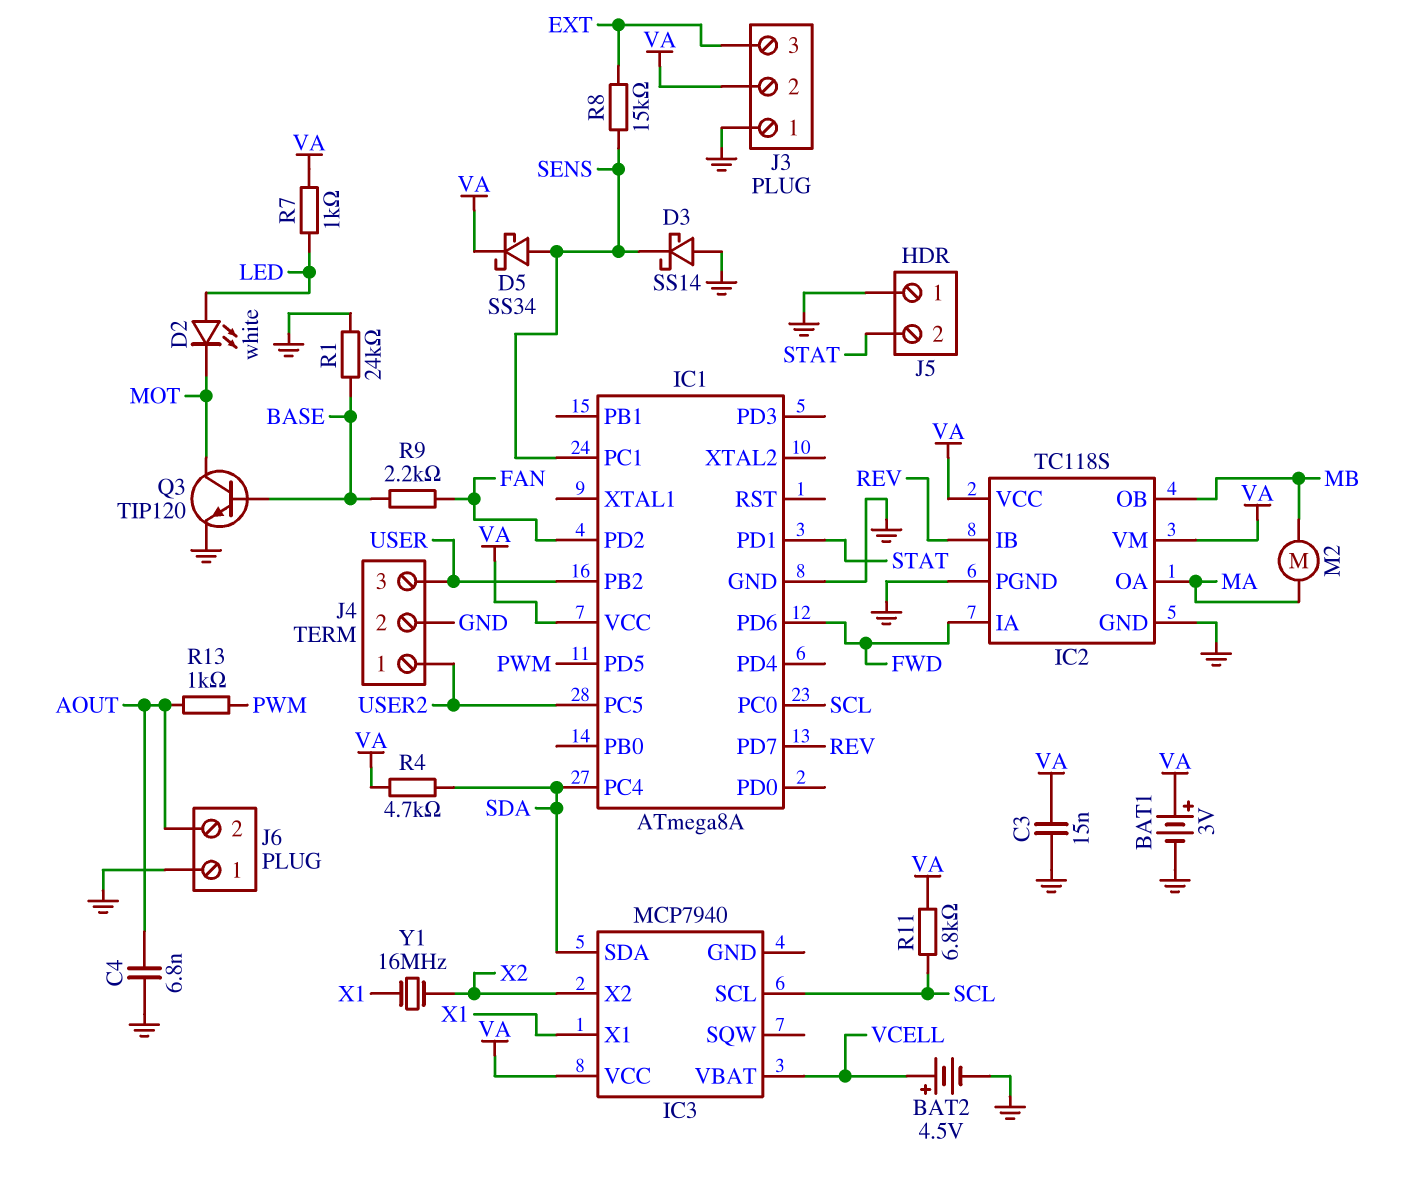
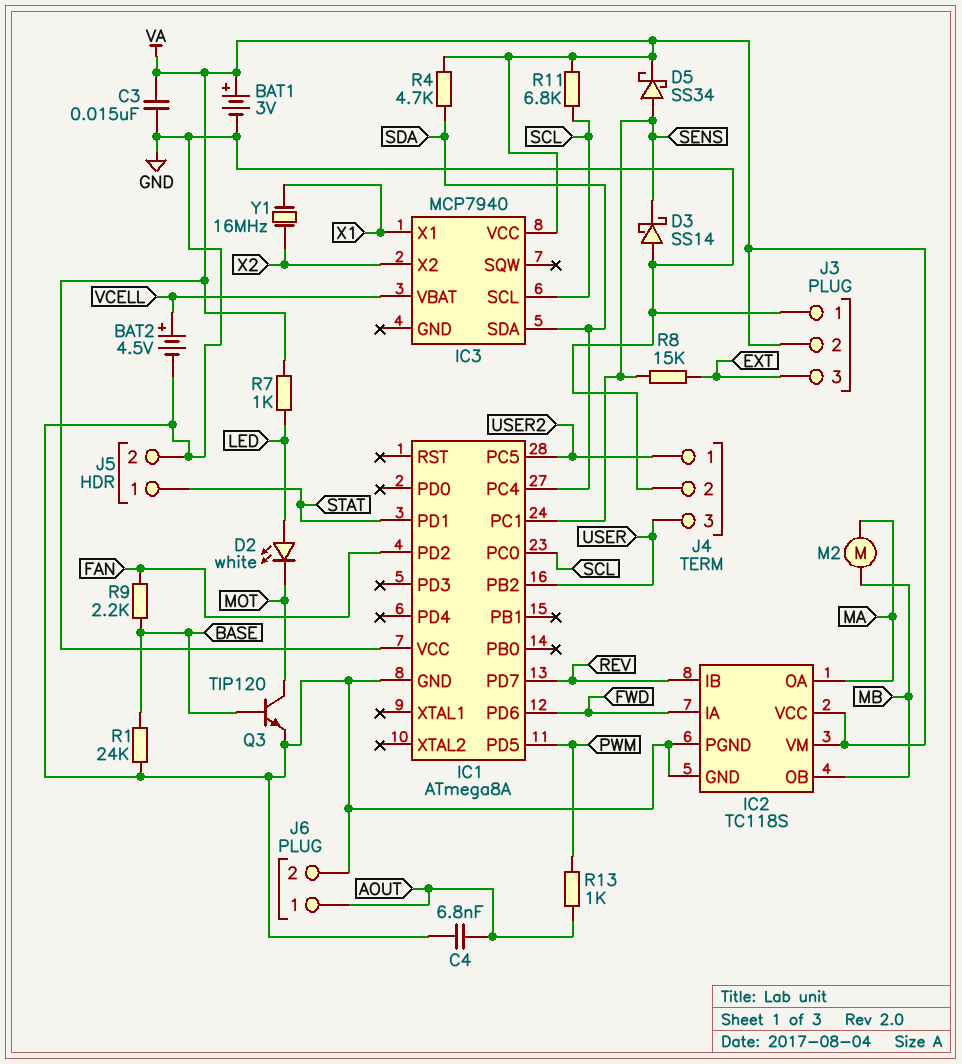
J5 pin 1: GND -> STAT
J5 pin 2: STAT -> GND
J6 pin 1: GND -> AOUT
J6 pin 2: AOUT -> GND

